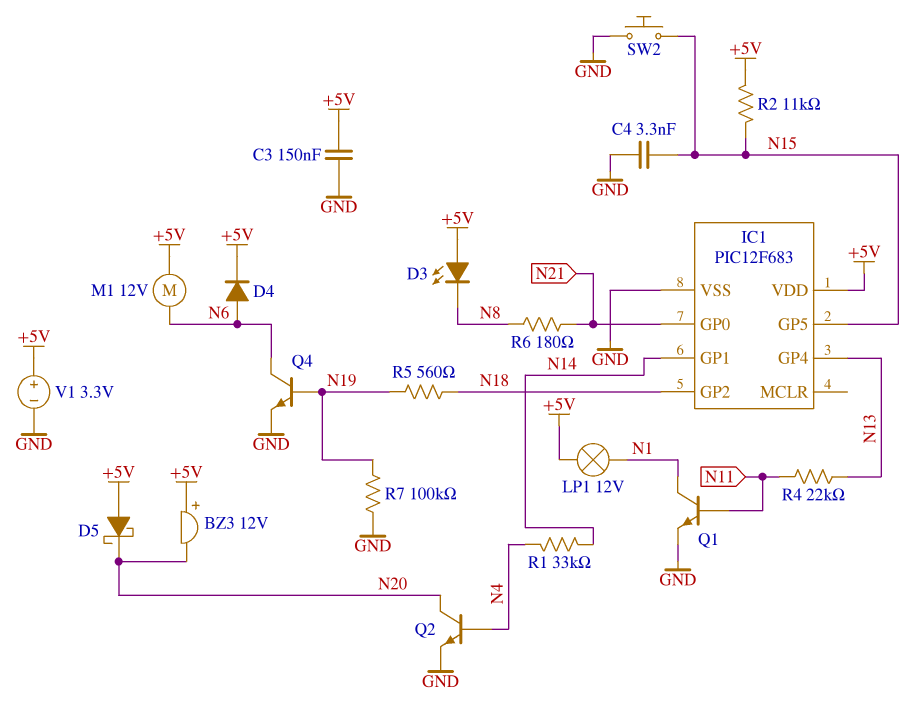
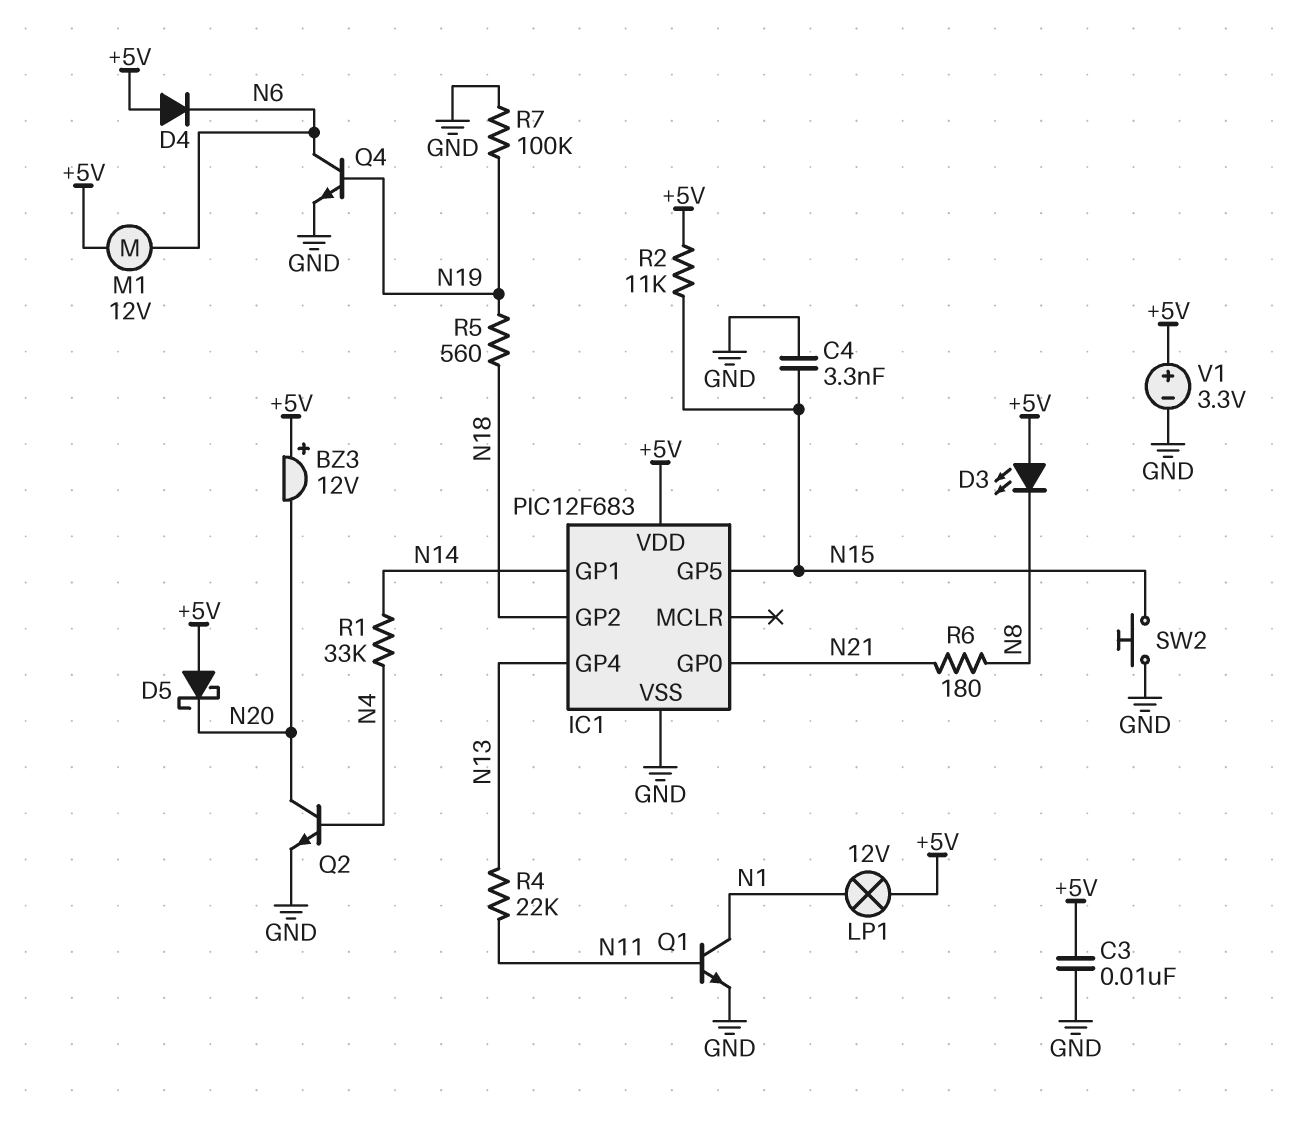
C3: 150nF (+5V, GND) -> 10nF (+5V, GND)
D4: diode (A N6, K +5V) -> diode (A +5V, K N6)

